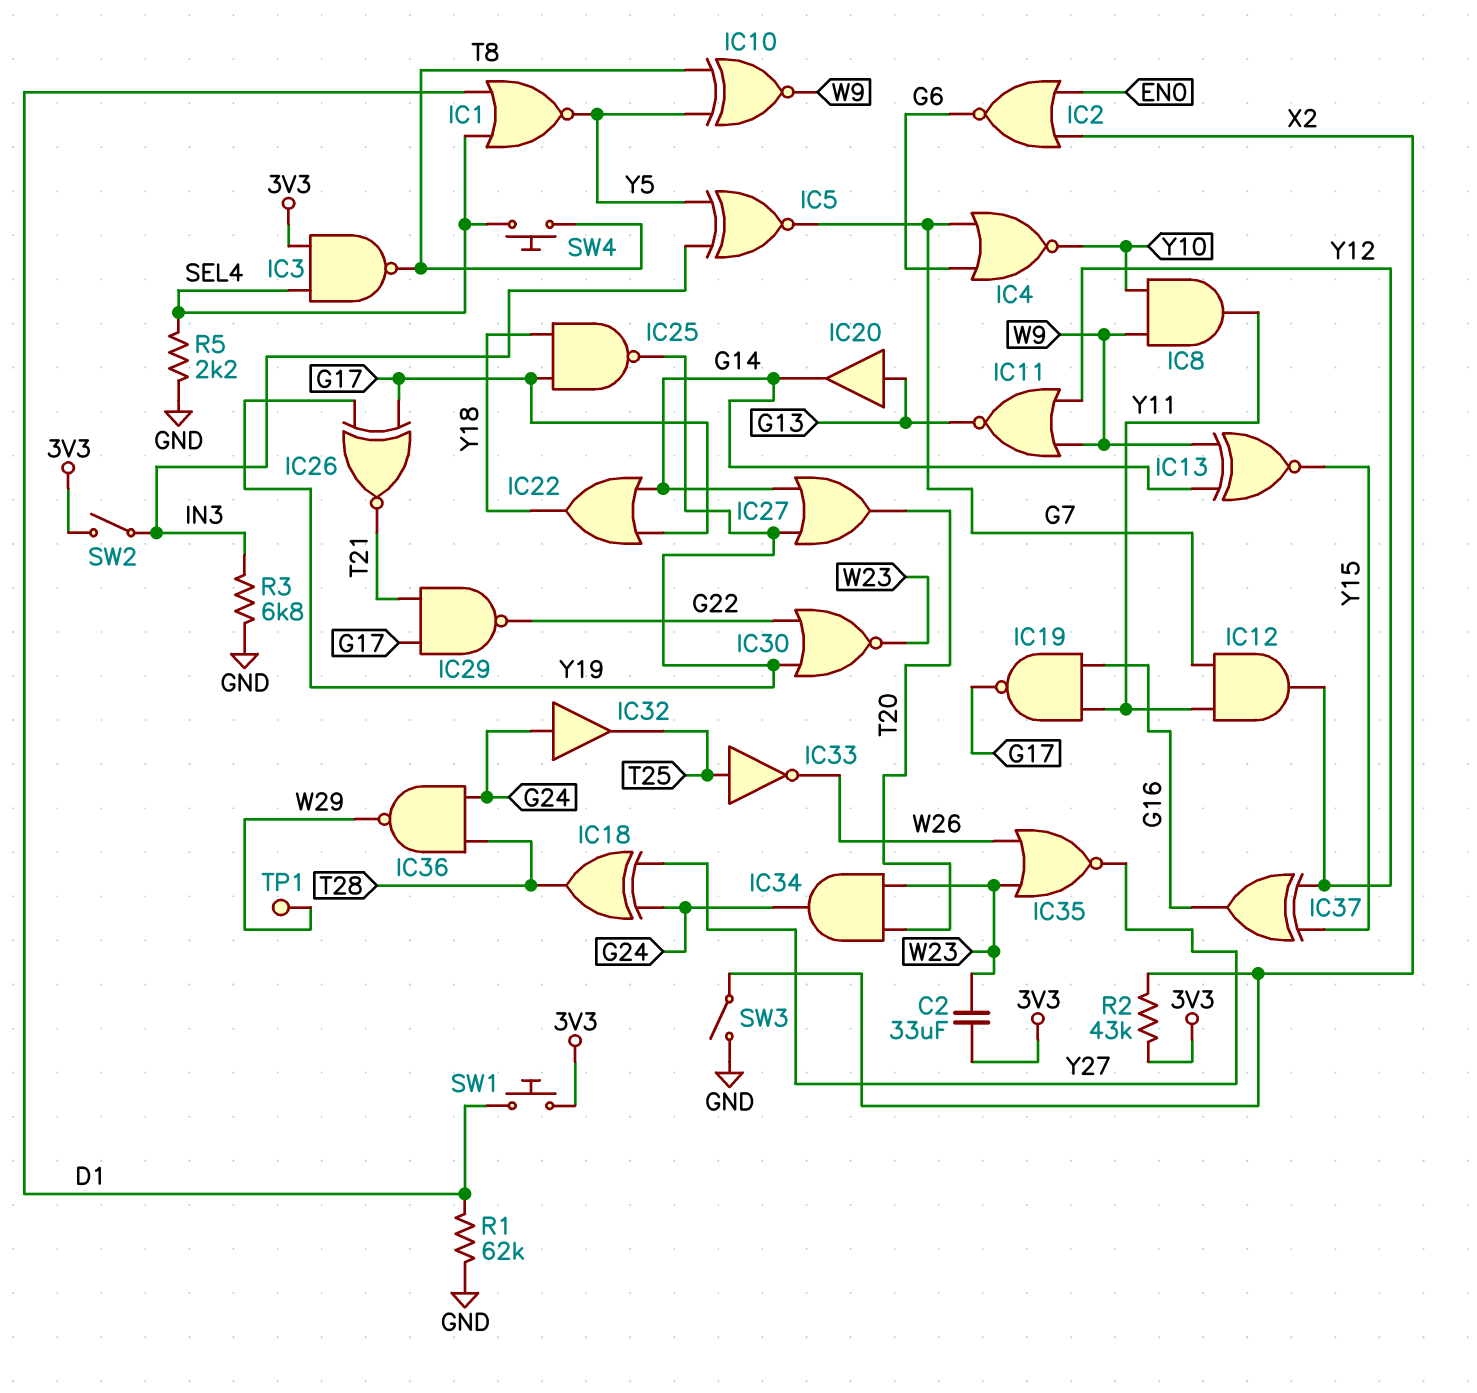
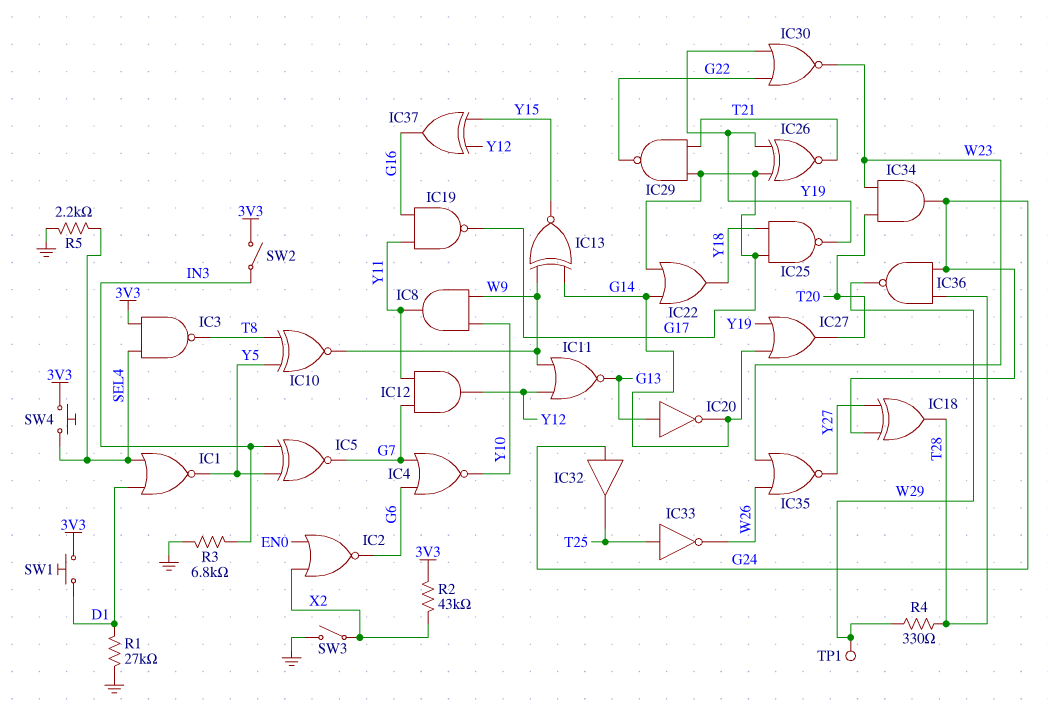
C2: 33uF (3V3, W23) -> none
IC20: buffer (in G13, out G14) -> NOT (in G13, out G14)
R1: 62k (D1, GND) -> 27k (D1, GND)
R4: none -> 330 (T28, W29)
SW4: button (SEL4, T8) -> button (3V3, SEL4)

